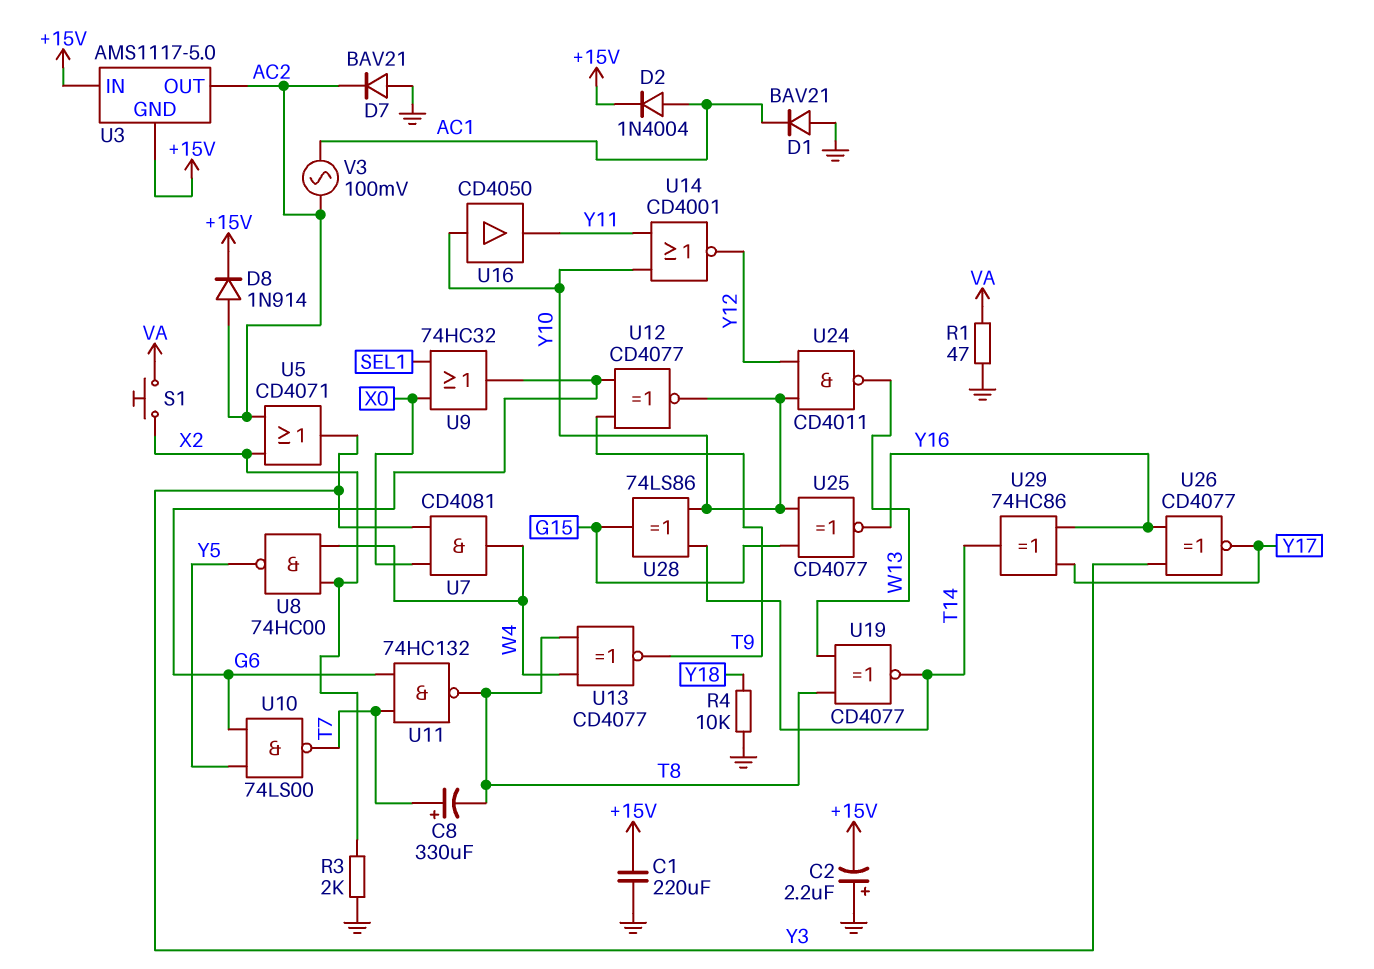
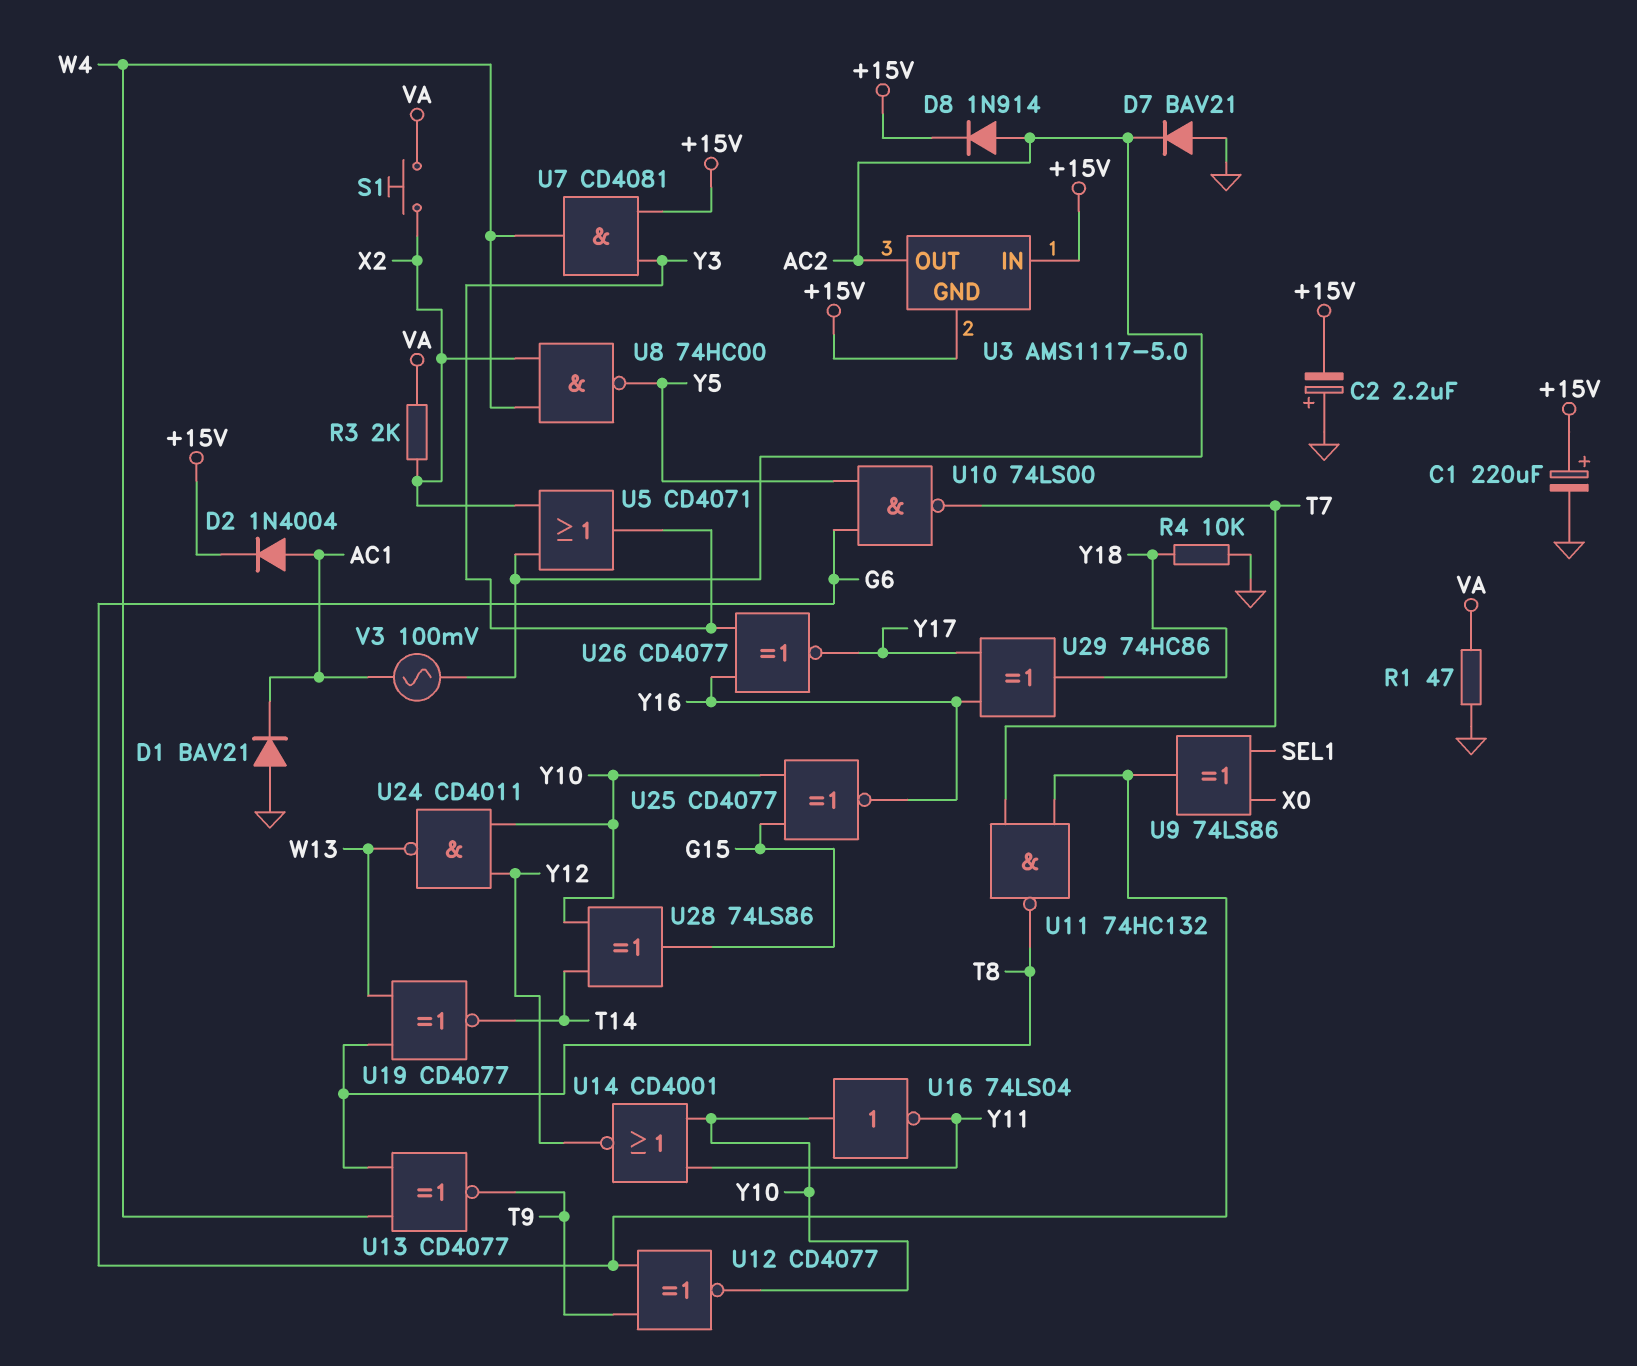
C1: 220uF (+15V, GND) -> 220uF (plus +15V, minus GND)
C8: 330uF (plus T7, minus T8) -> none
R3: 2k (GND, X2) -> 2k (VA, X2)
U7: AND CD4081 (in X0, in Y3, out W4) -> AND CD4081 (in +15V, in Y3, out W4)
U9: OR 74HC32 (in SEL1, in X0, out G6) -> XOR 74LS86 (in SEL1, in X0, out G6)
U16: buffer CD4050 (in Y10, out Y11) -> NOT 74LS04 (in Y10, out Y11)
U29: XOR 74HC86 (in Y16, in Y17, out T14) -> XOR 74HC86 (in Y16, in Y17, out Y18)

